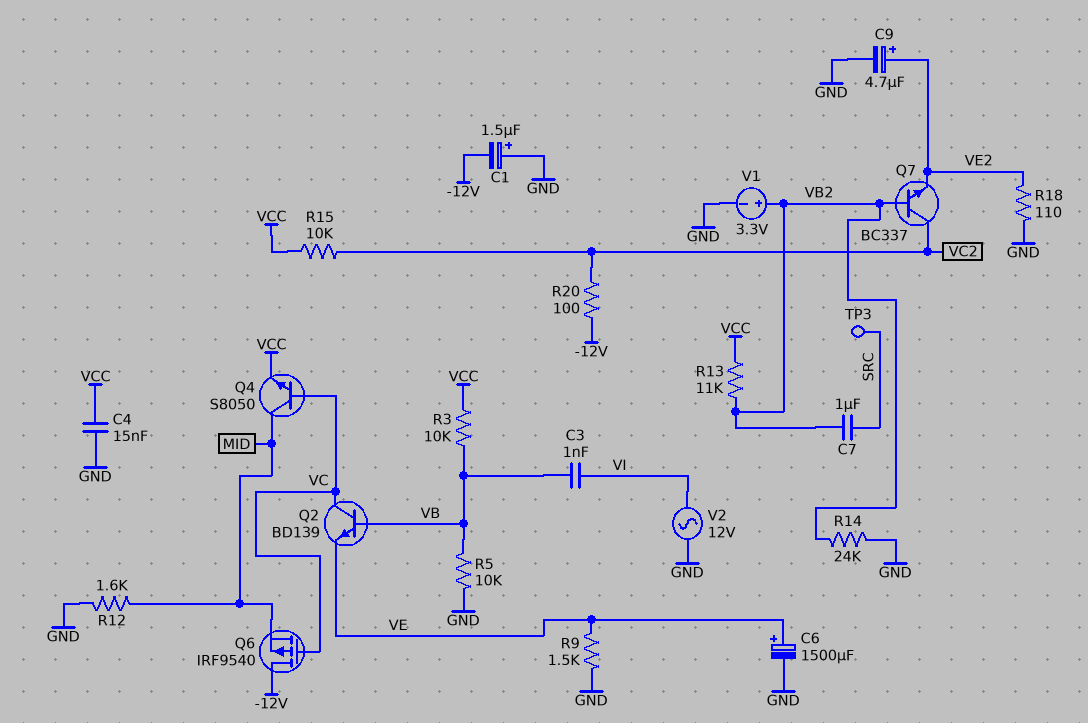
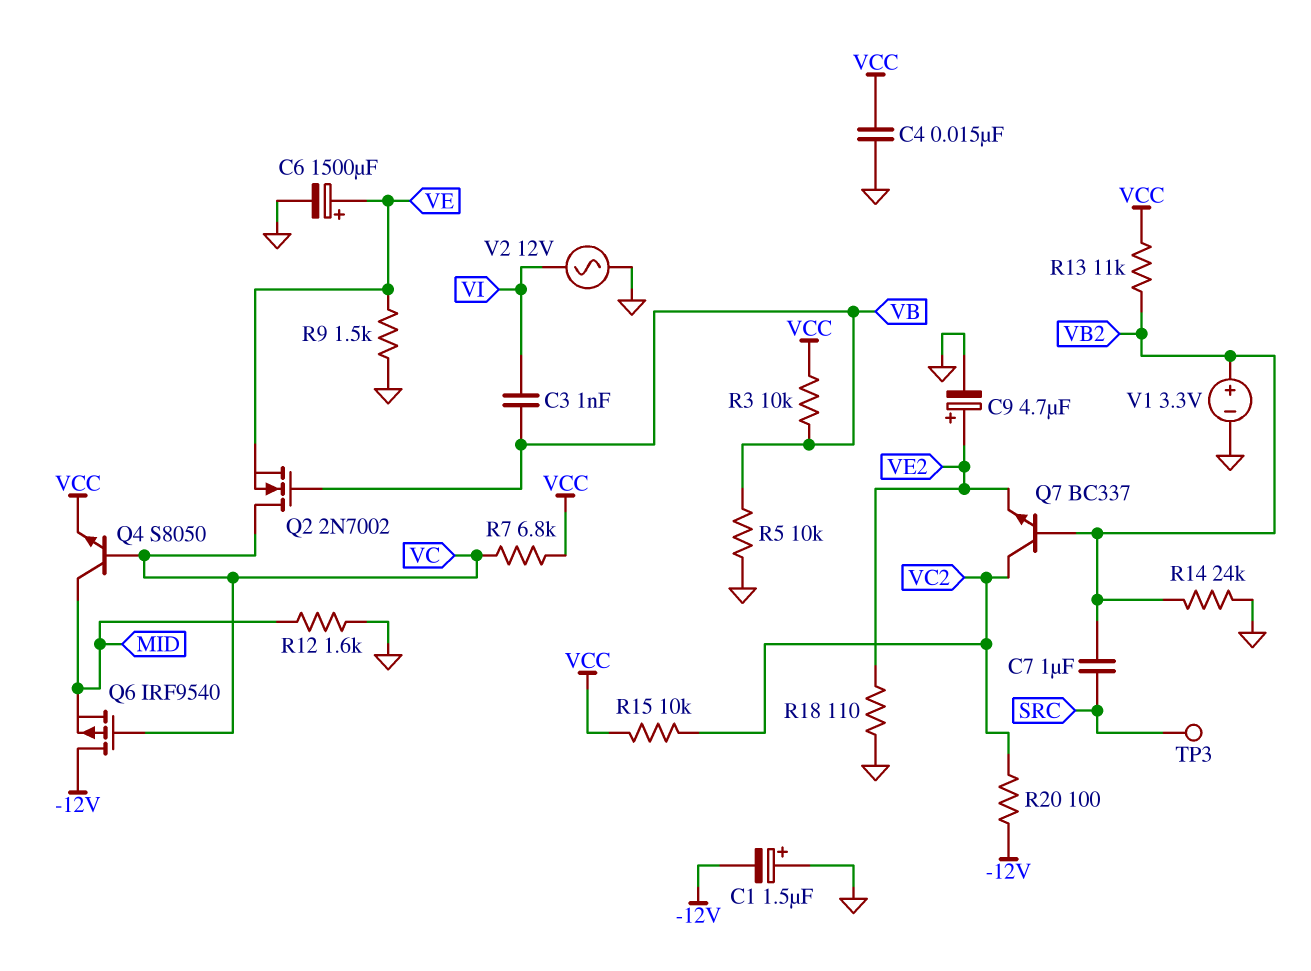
Q2: NPN BD139 (B VB, C VC, E VE) -> NMOS 2N7002 (G VB, D VC, S VE)
R7: none -> 6.8k (VC, VCC)

